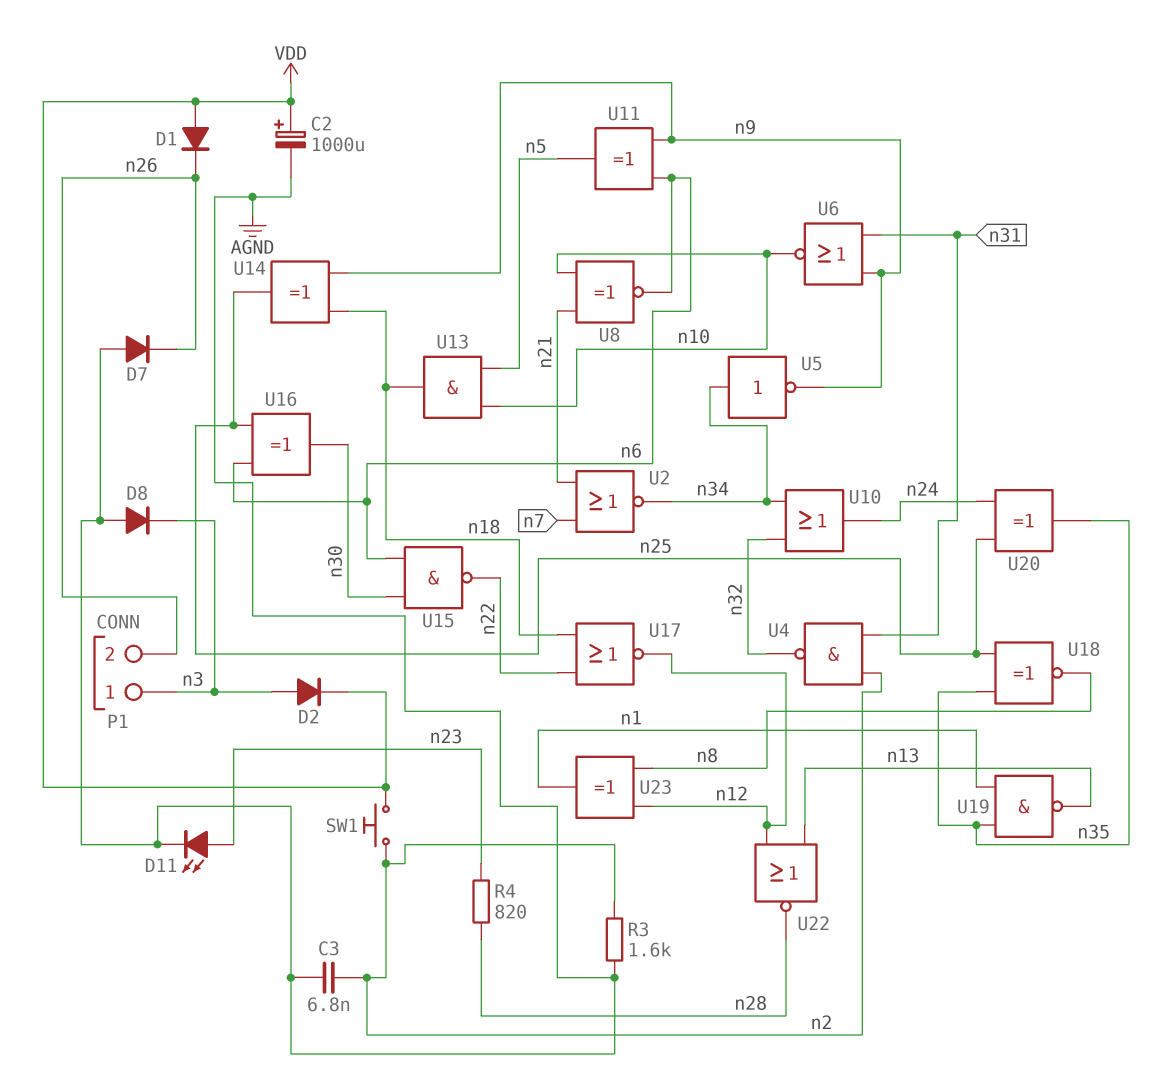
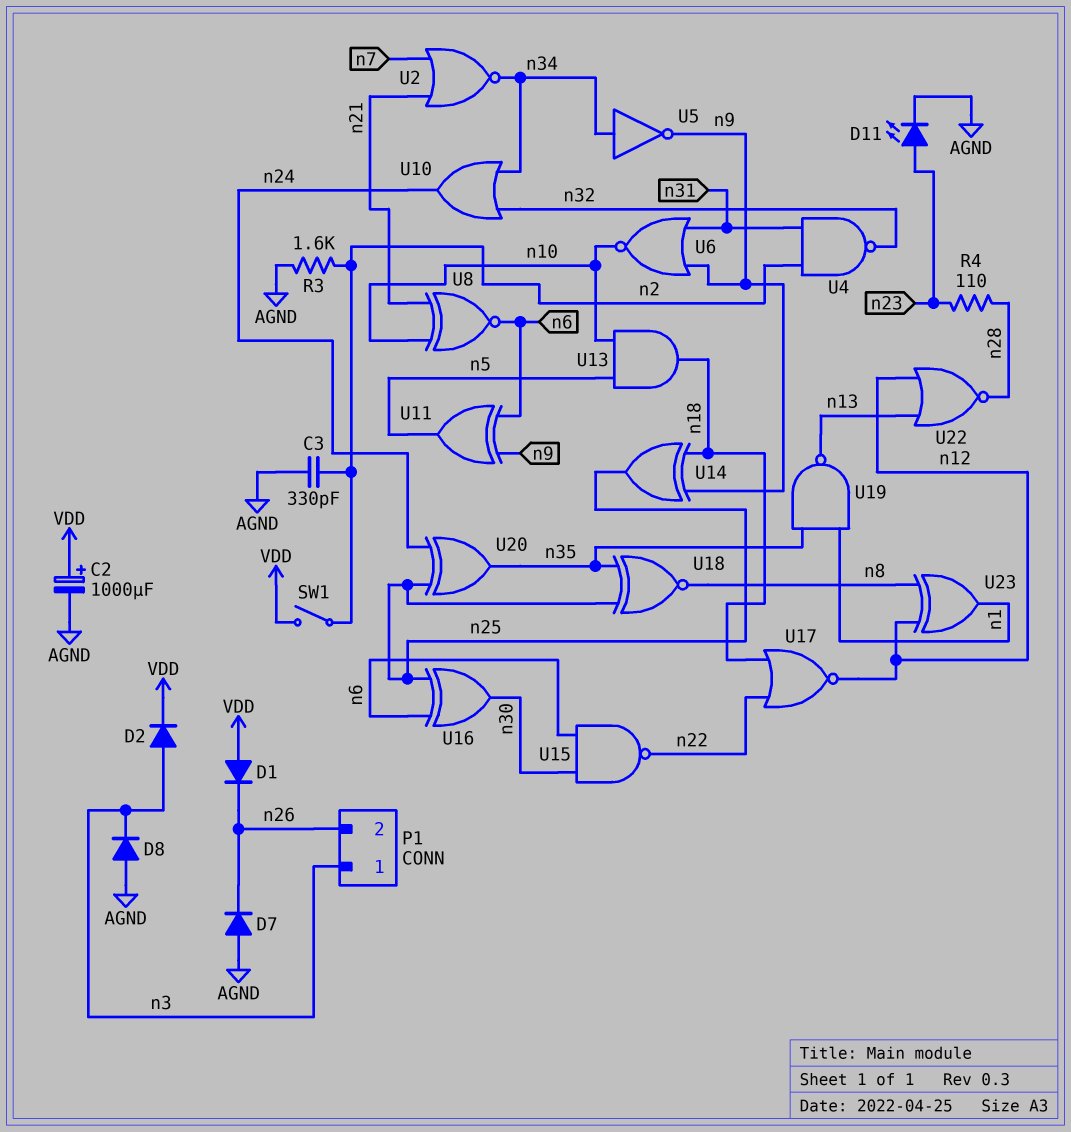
C3: 6.8nF (AGND, n2) -> 330pF (AGND, n2)
R4: 820 (n23, n28) -> 110 (n23, n28)
SW1: button (VDD, n2) -> switch (VDD, n2)

